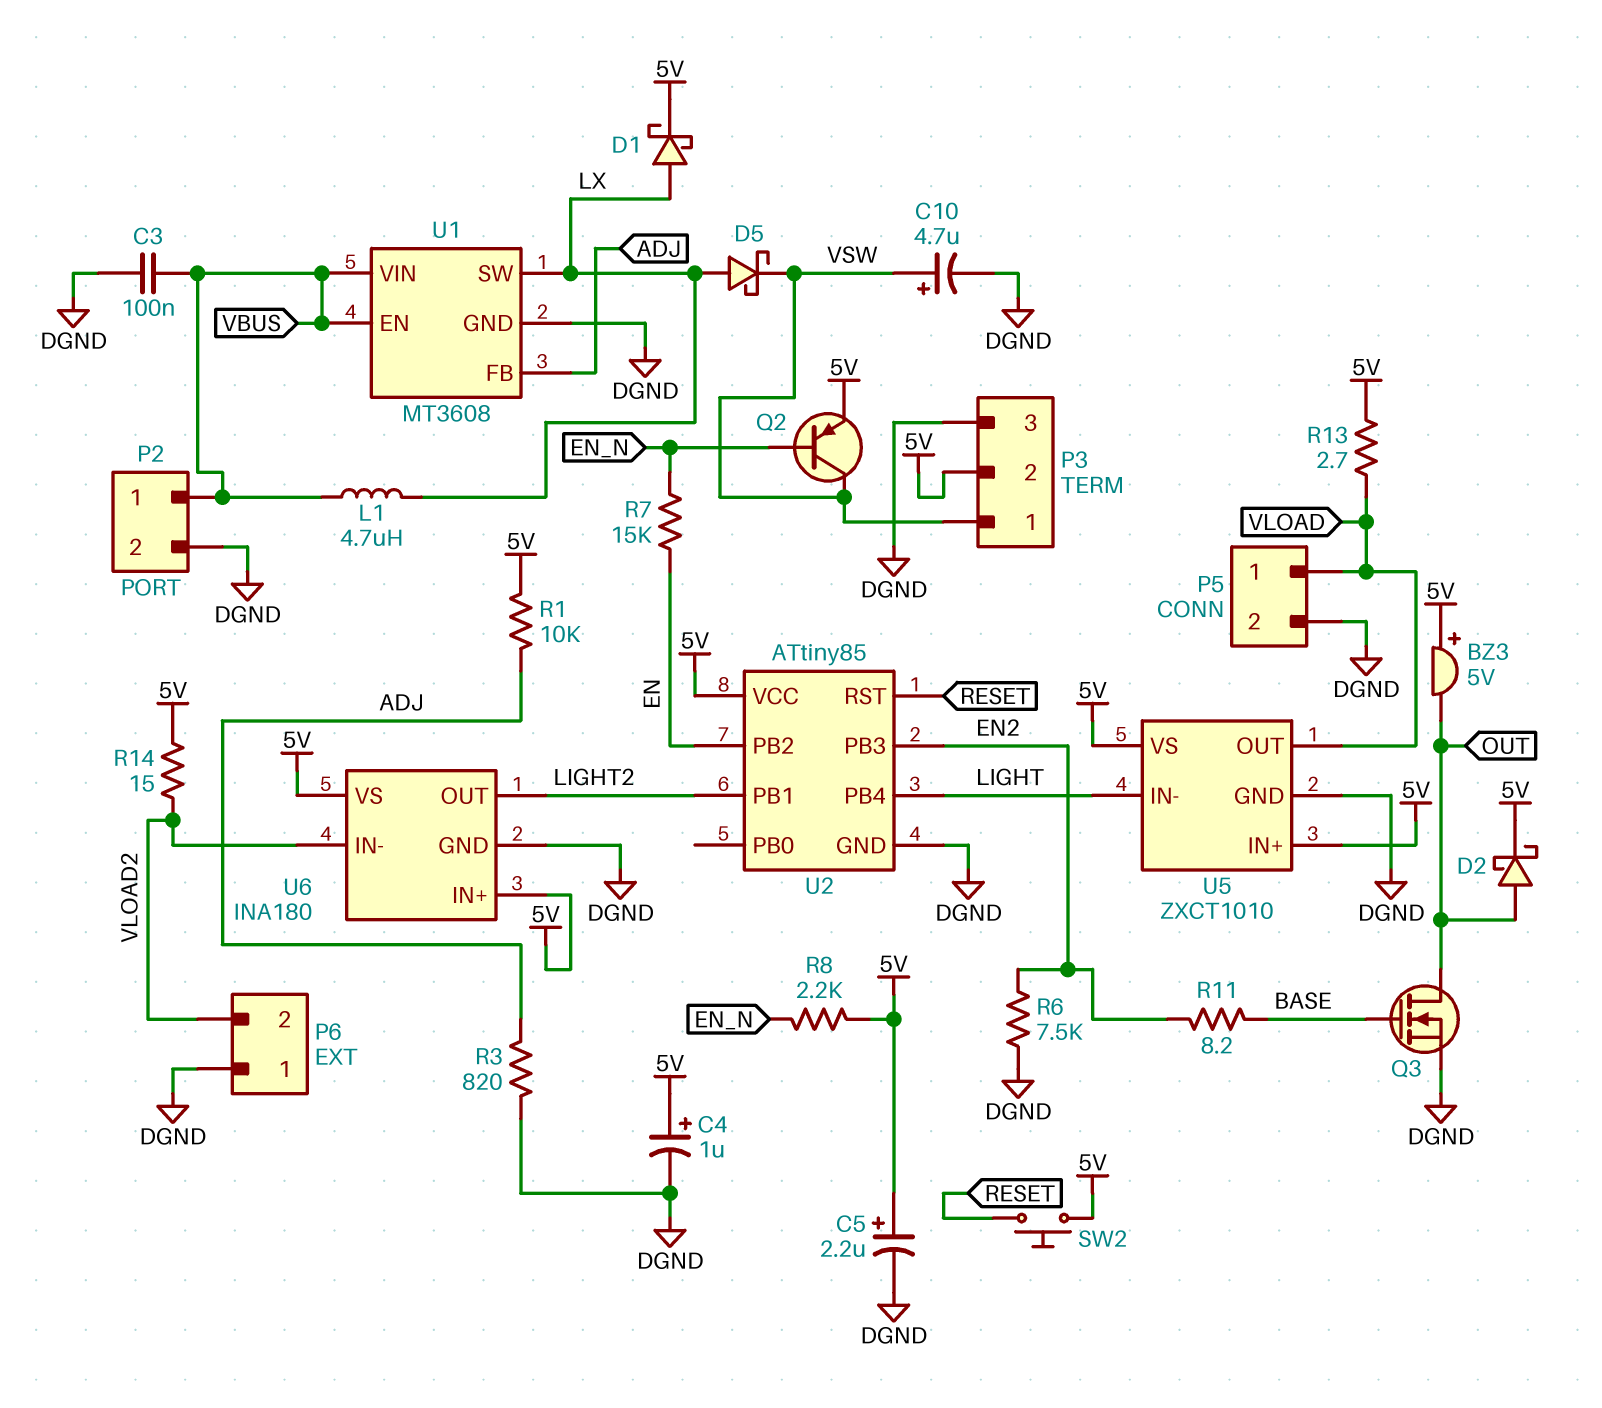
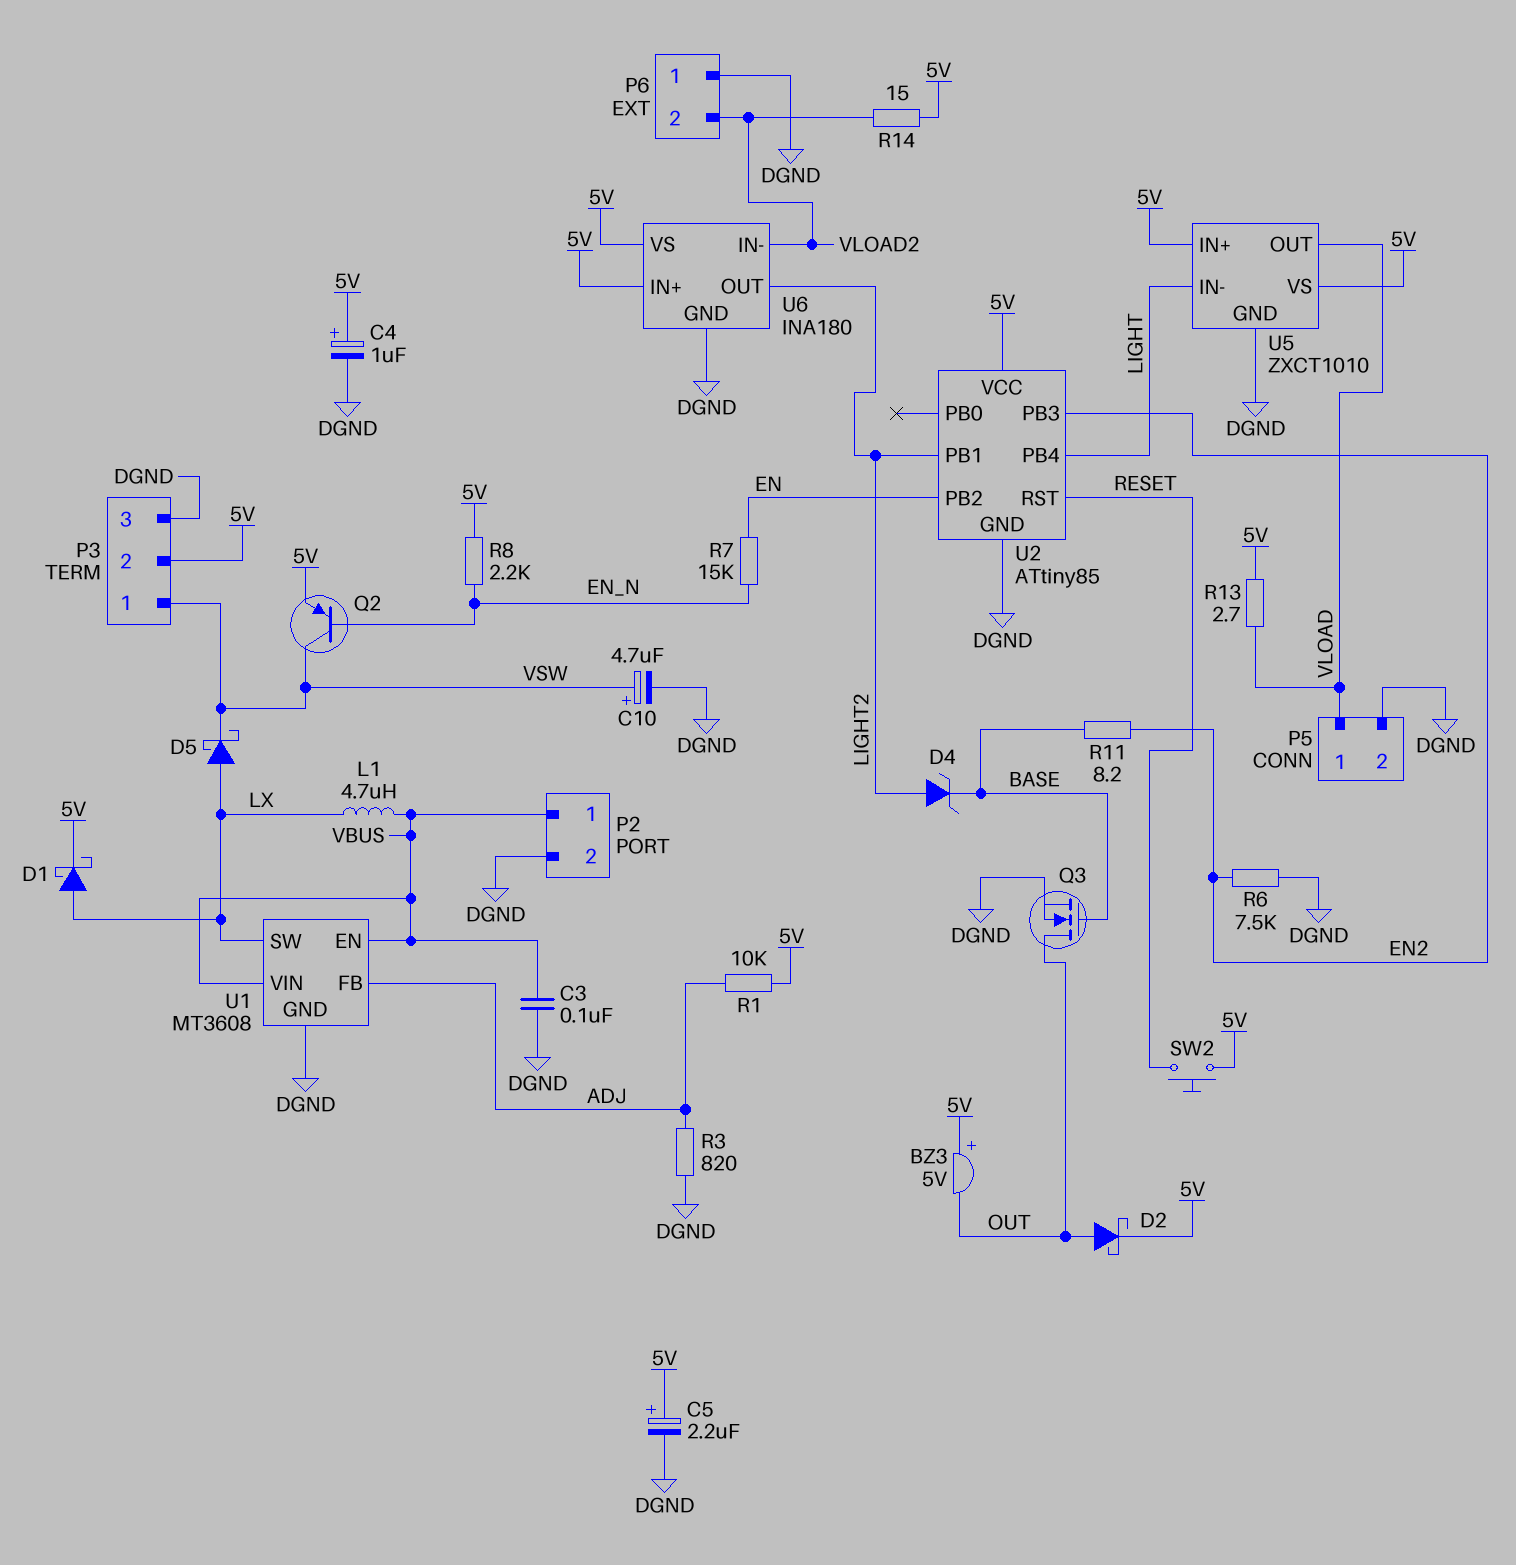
D4: none -> zener (A LIGHT2, K BASE)

